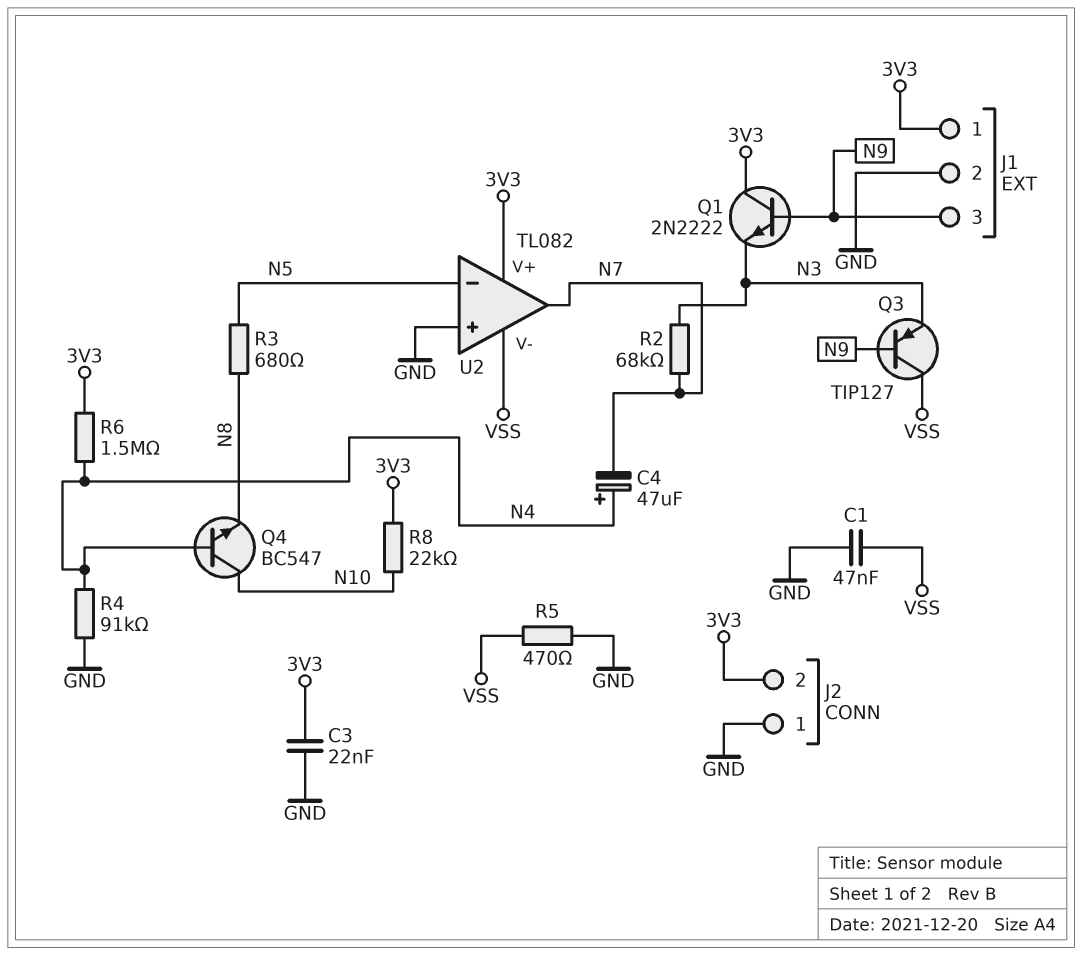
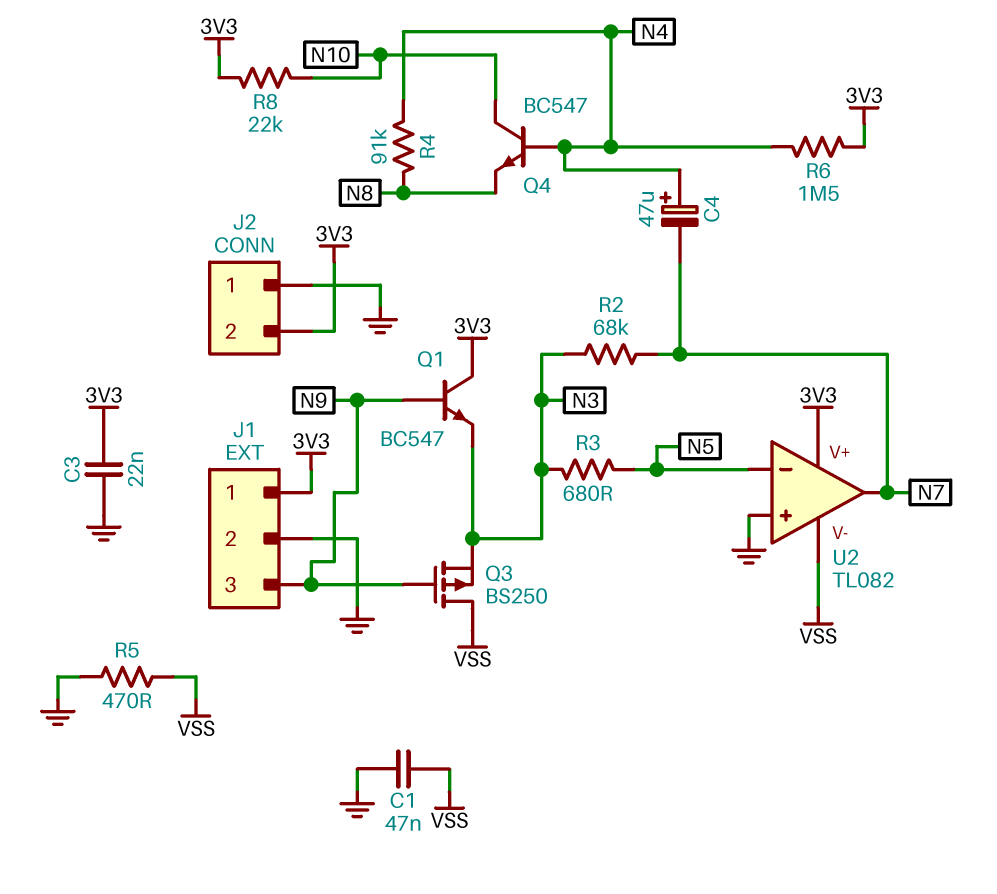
Q1: NPN 2N2222 (B N9, C 3V3, E N3) -> NPN BC547 (B N9, C 3V3, E N3)
Q3: PNP TIP127 (B N9, C VSS, E N3) -> PMOS BS250 (G N9, D VSS, S N3)
R3: 680 (N5, N8) -> 680 (N3, N5)
R4: 91k (GND, N4) -> 91k (N4, N8)

